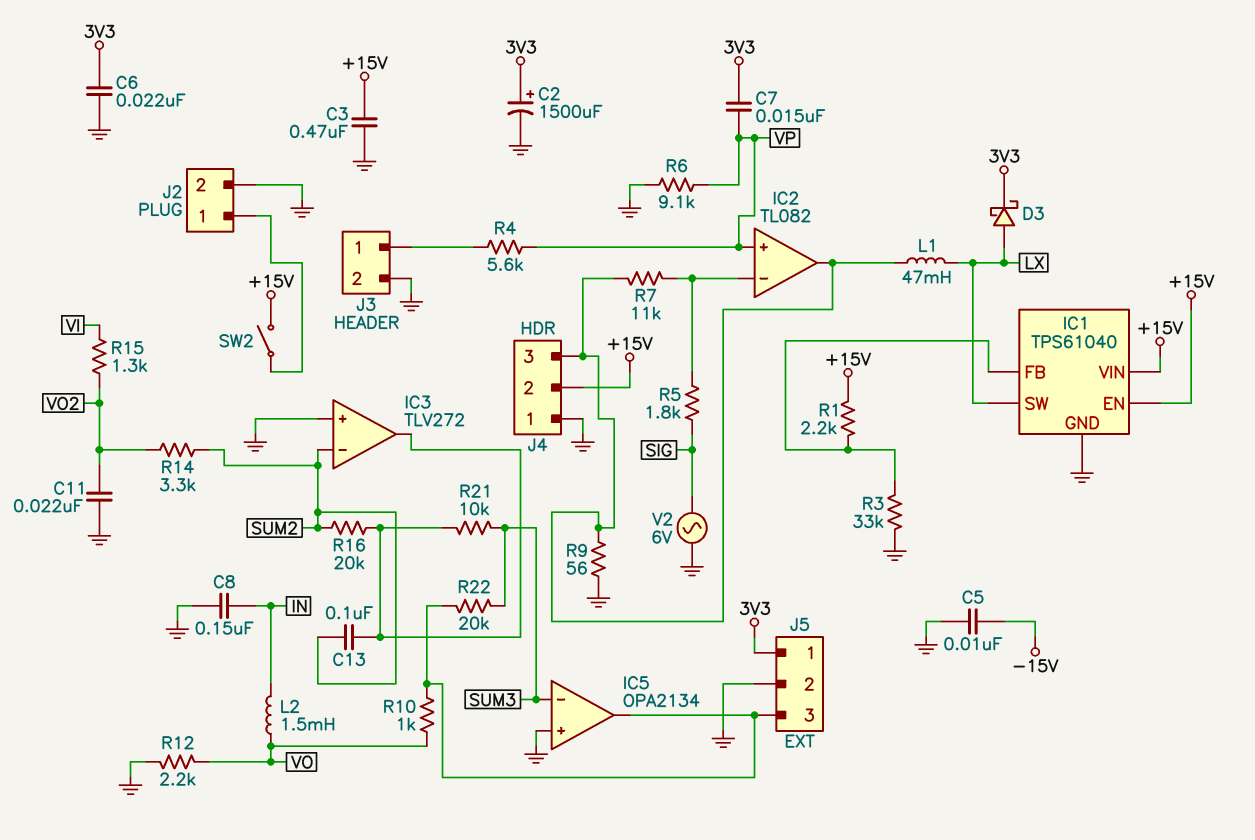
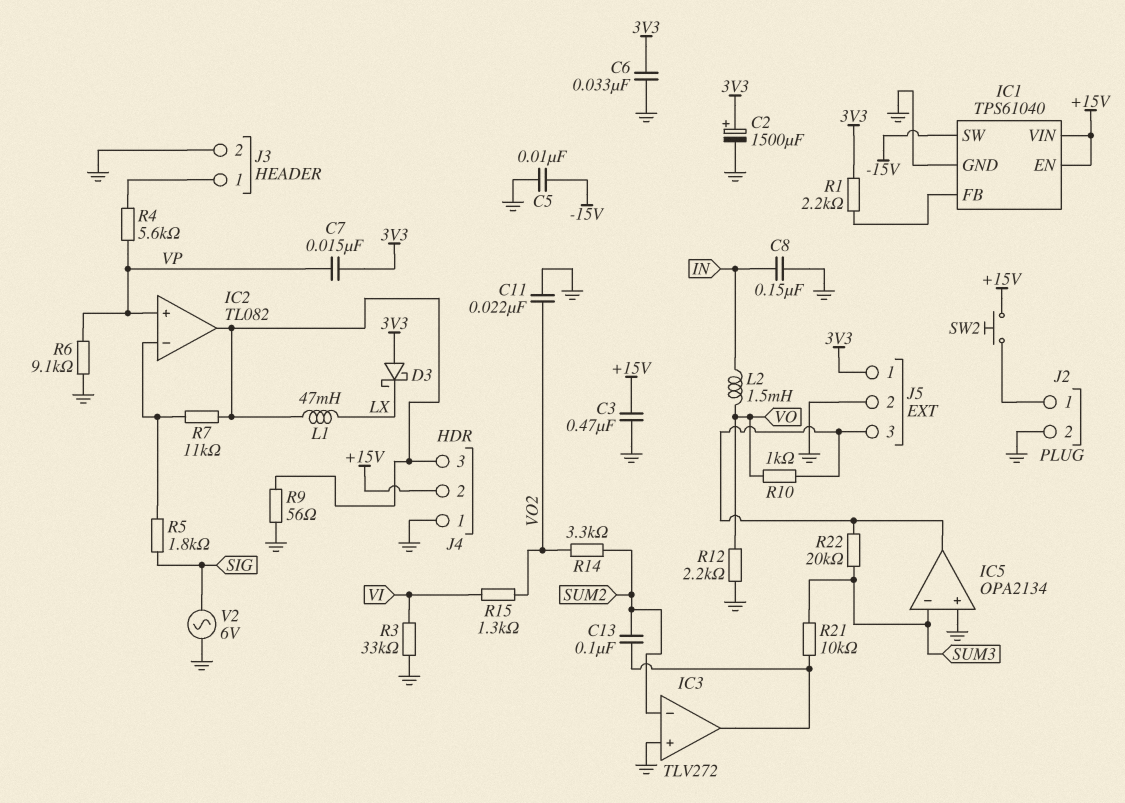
C6: 22nF (3V3, GND) -> 33nF (3V3, GND)
D3: schottky (A LX, K 3V3) -> schottky (A 3V3, K LX)
IC1 pin SW: LX -> -15V
R1: 2.2k (+15V, IC1/FB) -> 2.2k (3V3, IC1/FB)
R3: 33k (GND, IC1/FB) -> 33k (GND, VI)
R16: 20k (IC3/out, SUM2) -> none
SW2: switch (+15V, J2/1) -> button (+15V, J2/1)

